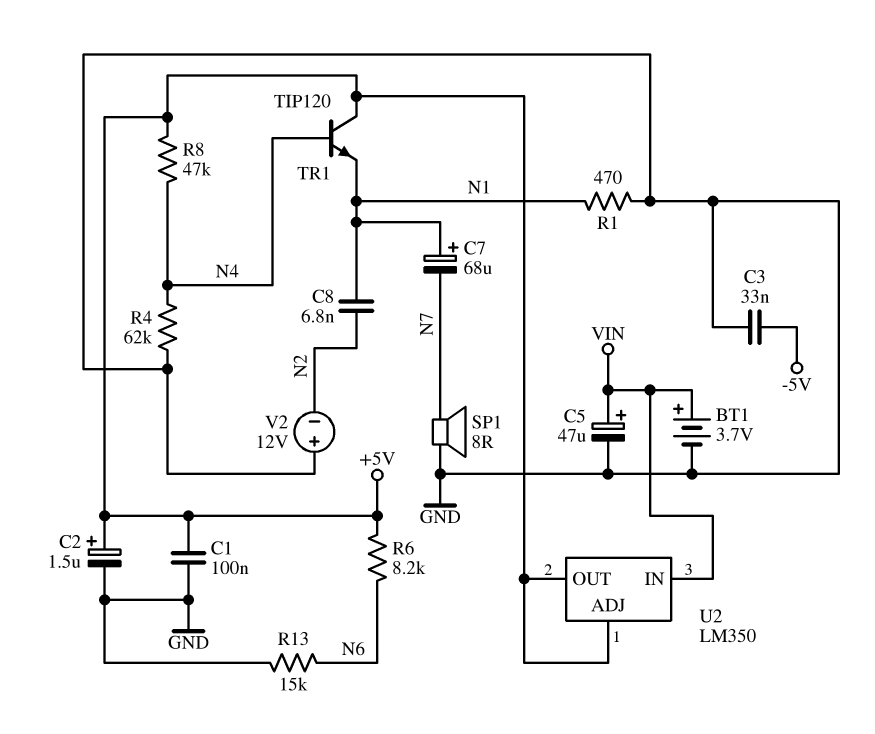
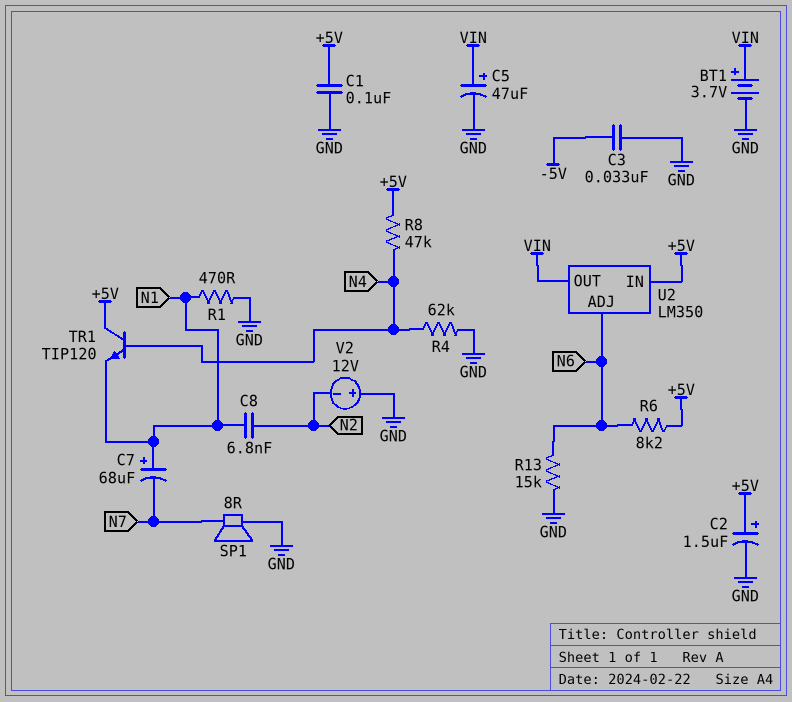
U2 pin ADJ: +5V -> N6
U2 pin IN: VIN -> +5V
U2 pin OUT: +5V -> VIN

